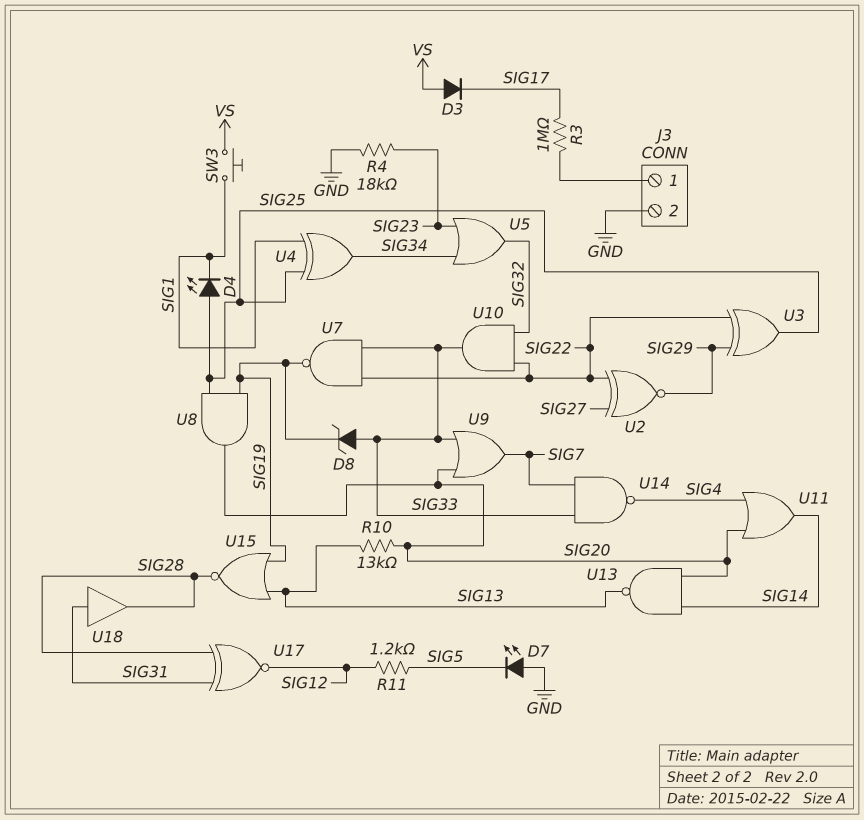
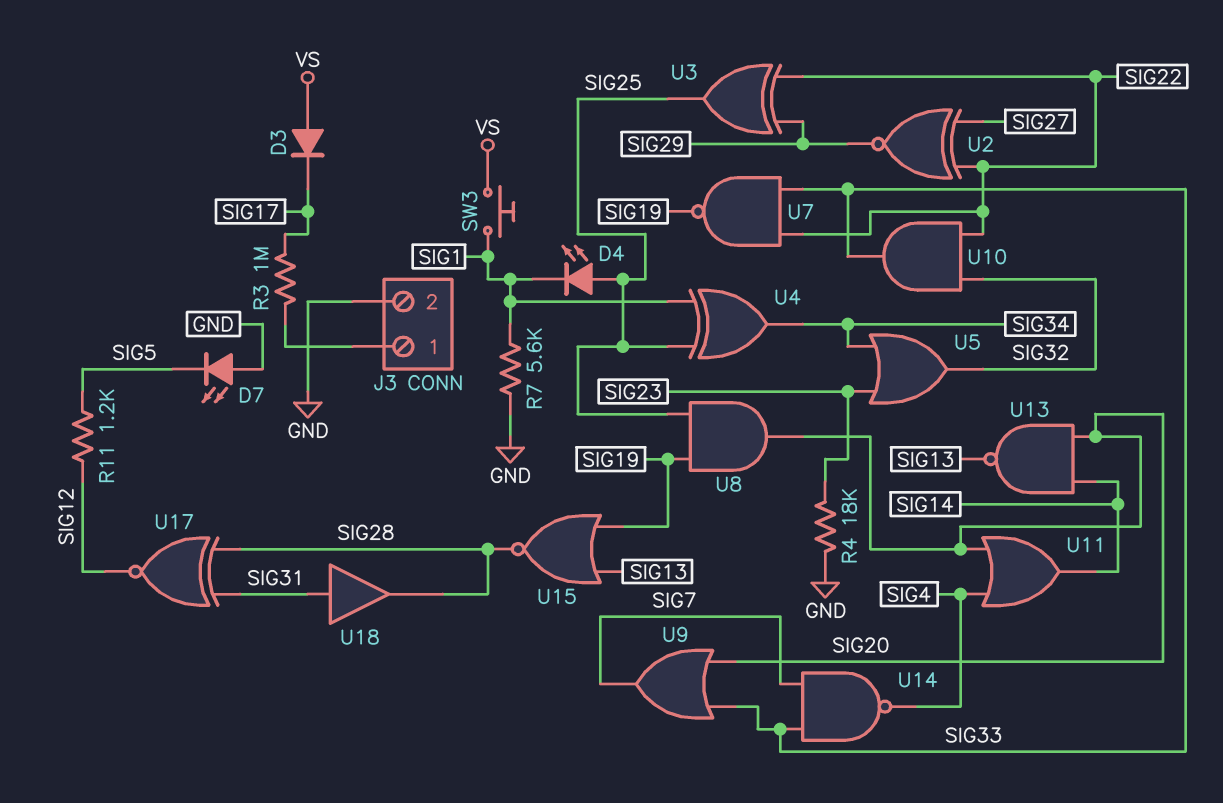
D8: zener (A SIG33, K SIG19) -> none
R7: none -> 5.6k (GND, SIG1)
R10: 13k (SIG13, SIG20) -> none

